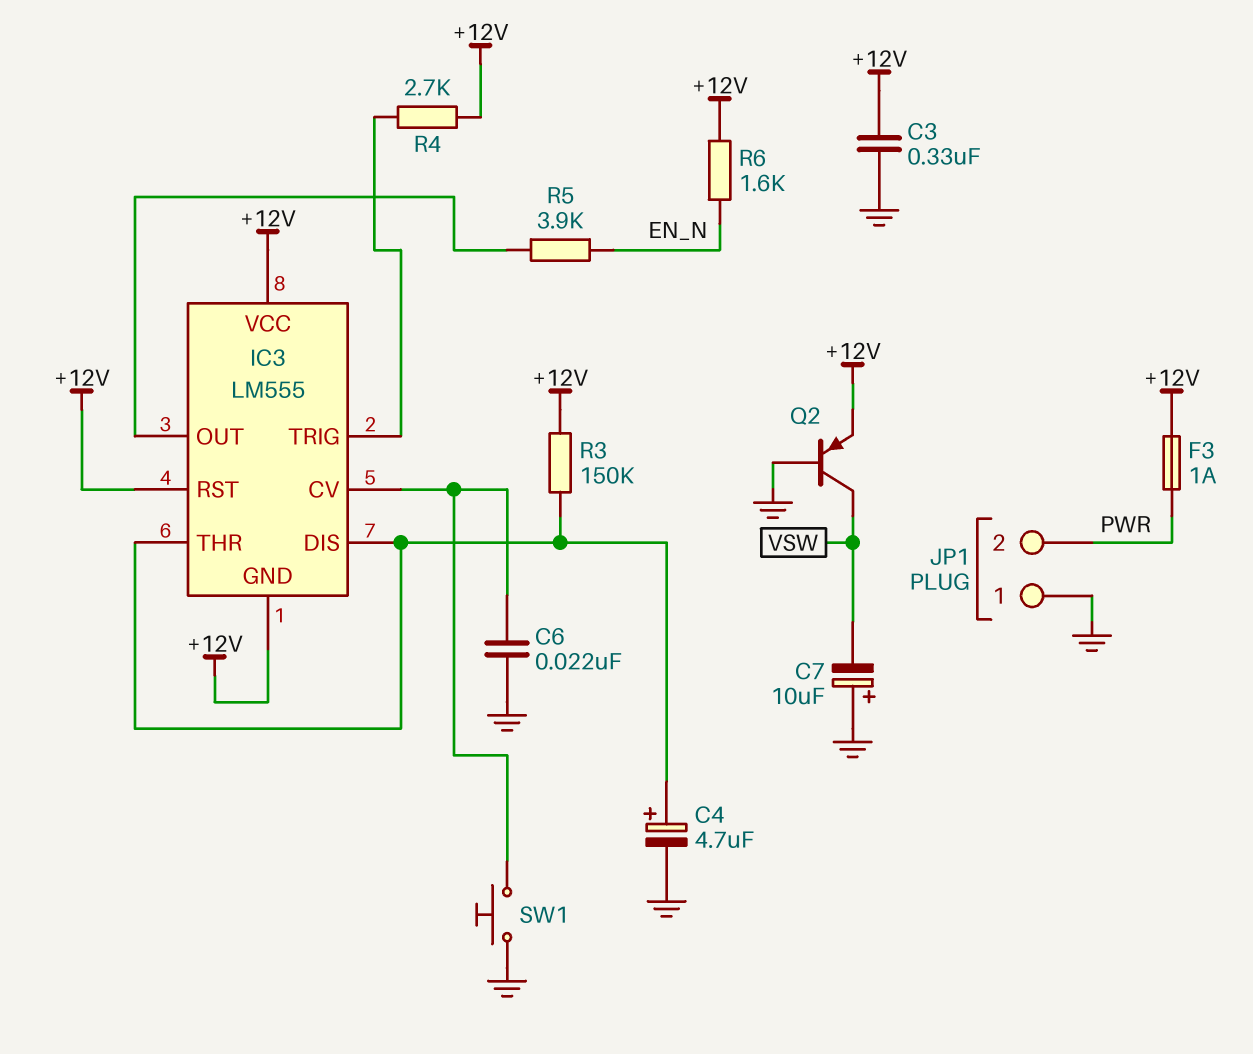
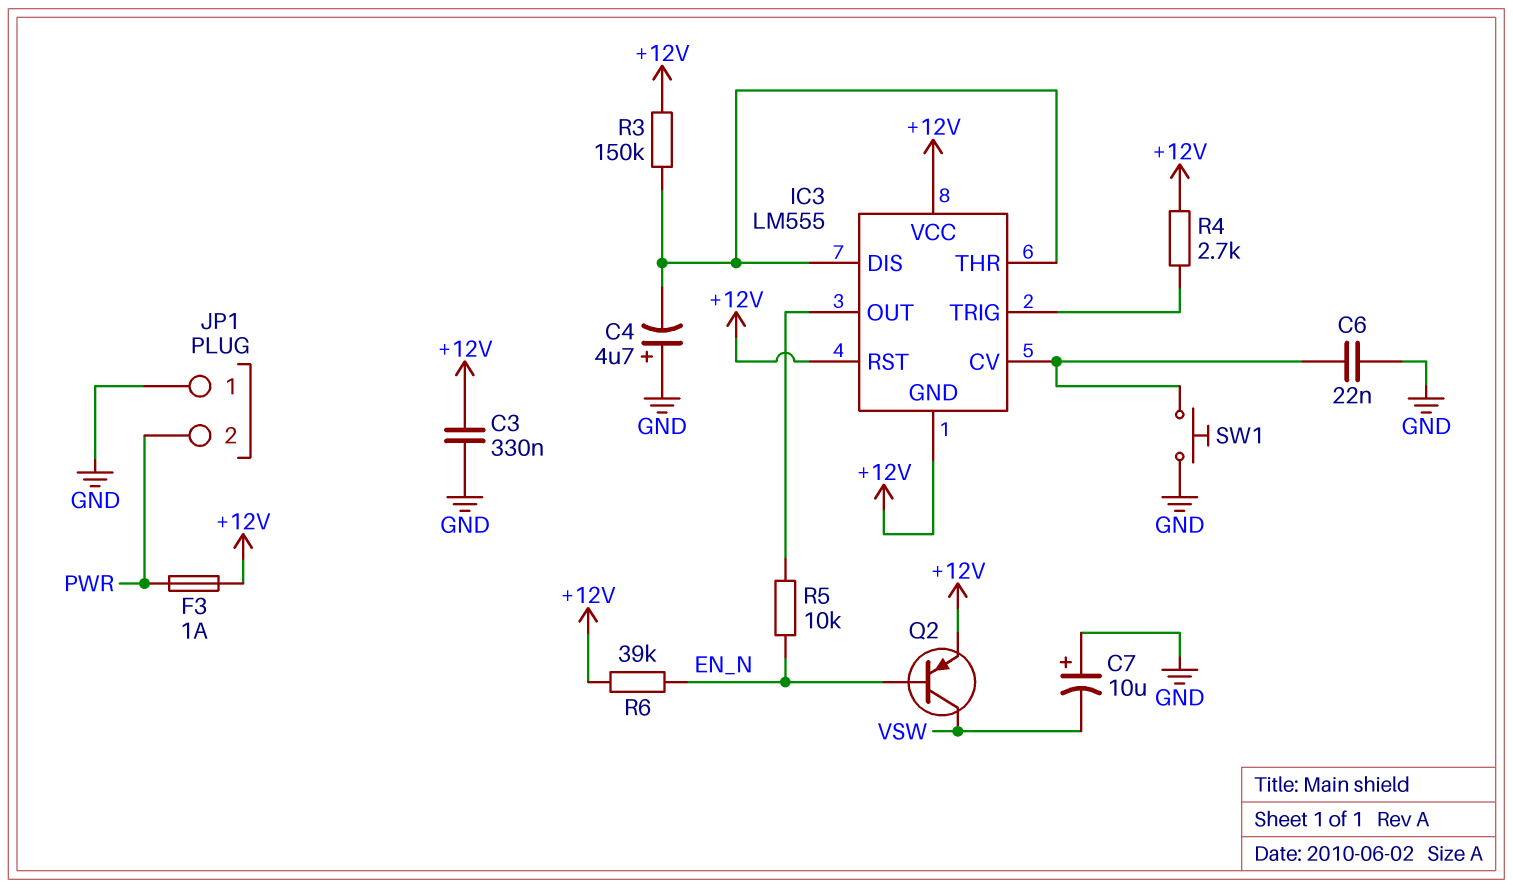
C4: 4.7uF (plus IC3/DIS, minus GND) -> 4.7uF (plus GND, minus IC3/DIS)
Q2: PNP (B GND, C VSW, E +12V) -> PNP (B EN_N, C VSW, E +12V)
R5: 3.9k (EN_N, IC3/OUT) -> 10k (EN_N, IC3/OUT)
R6: 1.6k (+12V, EN_N) -> 39k (+12V, EN_N)

